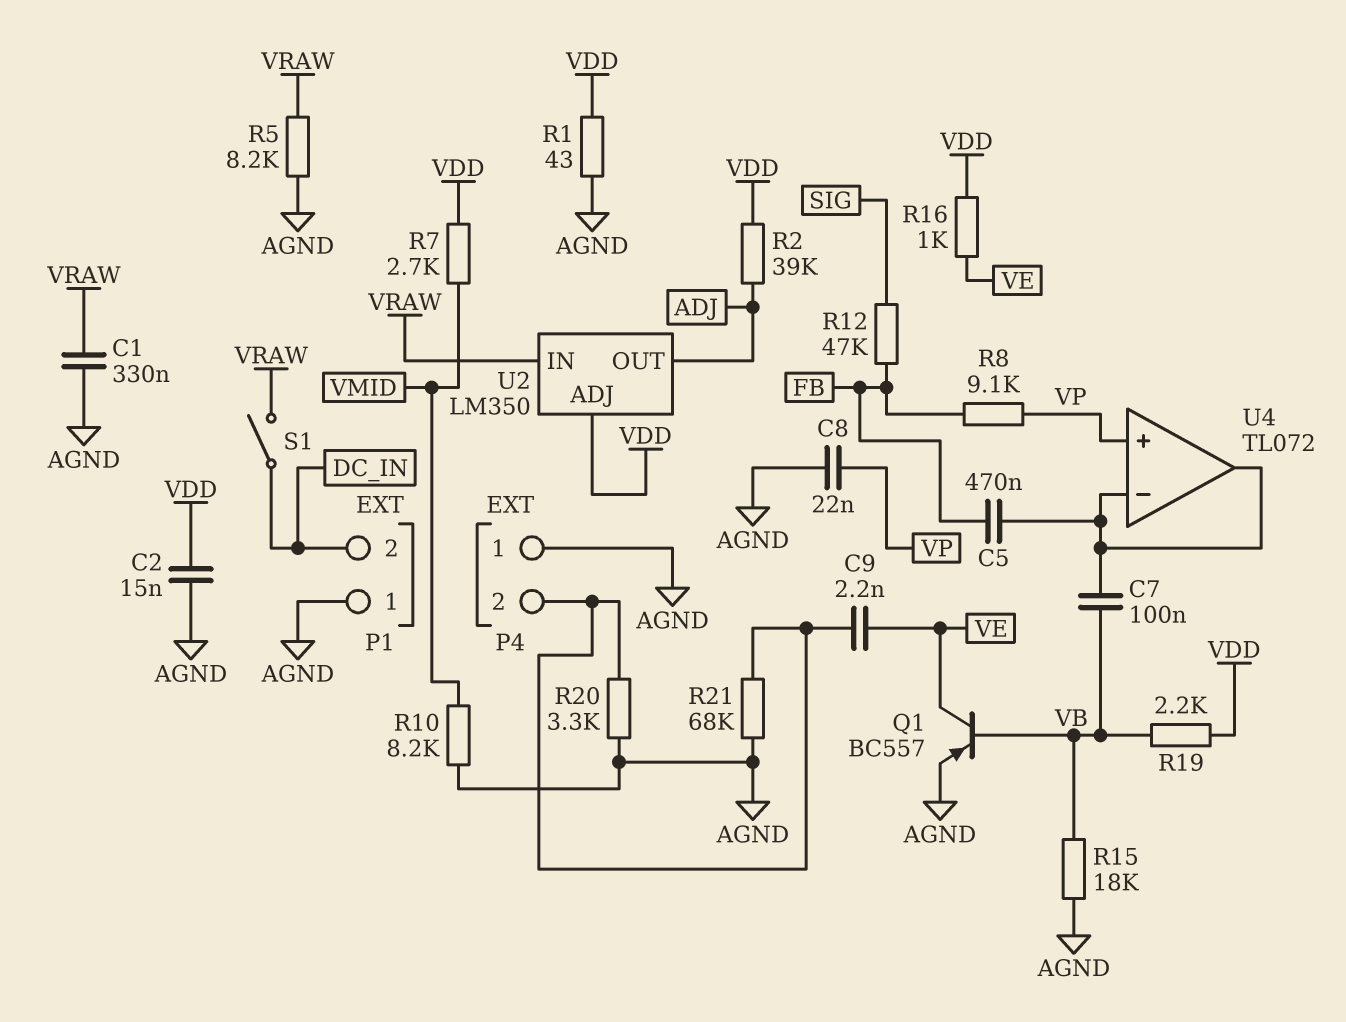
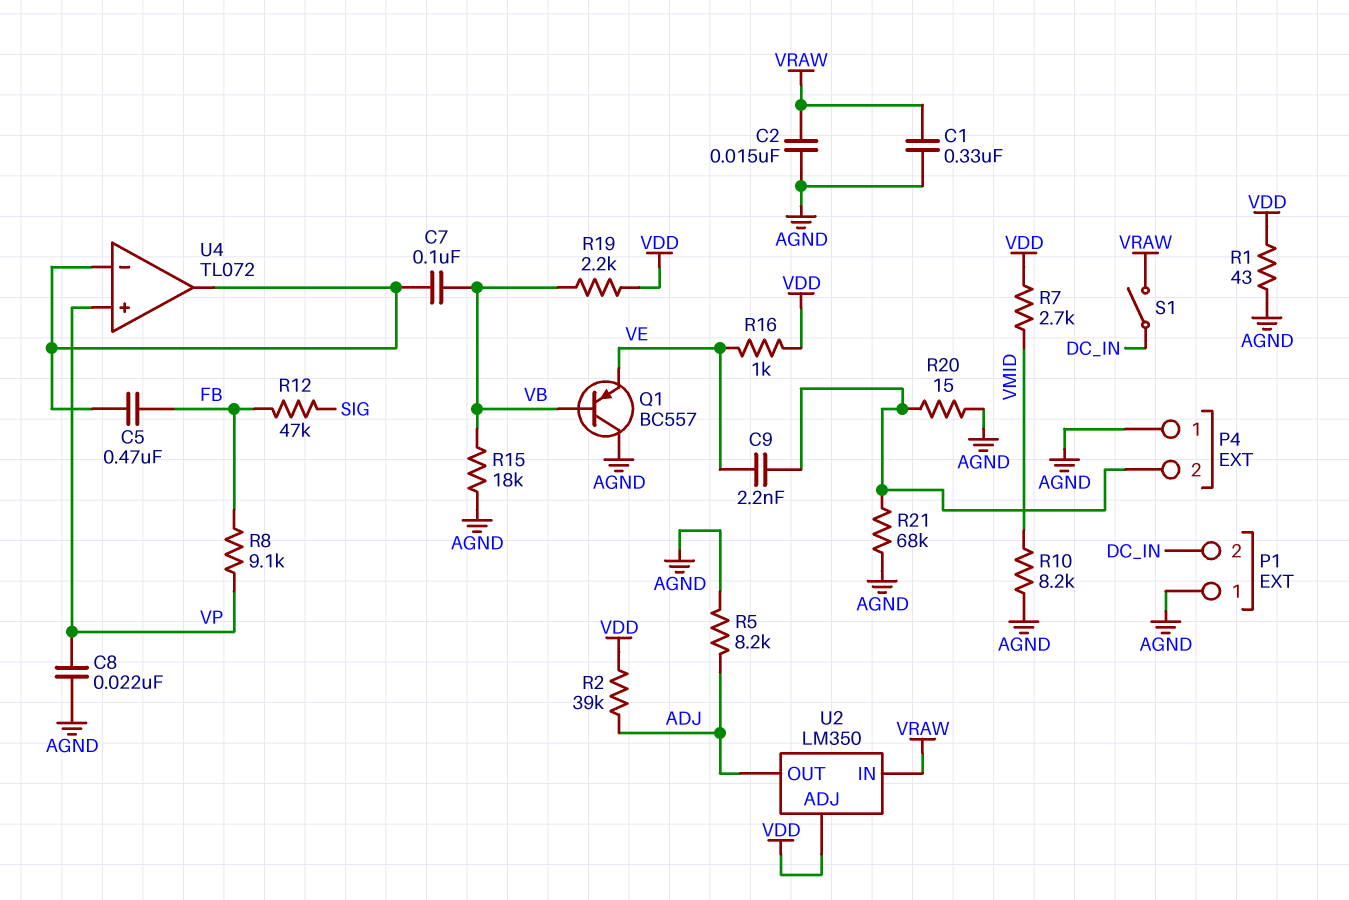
C2: 15nF (AGND, VDD) -> 15nF (AGND, VRAW)
Q1: PNP BC557 (B VB, C VE, E AGND) -> PNP BC557 (B VB, C AGND, E VE)
R5: 8.2k (AGND, VRAW) -> 8.2k (ADJ, AGND)
R20: 3.3k (AGND, P4/2) -> 15 (AGND, P4/2)

